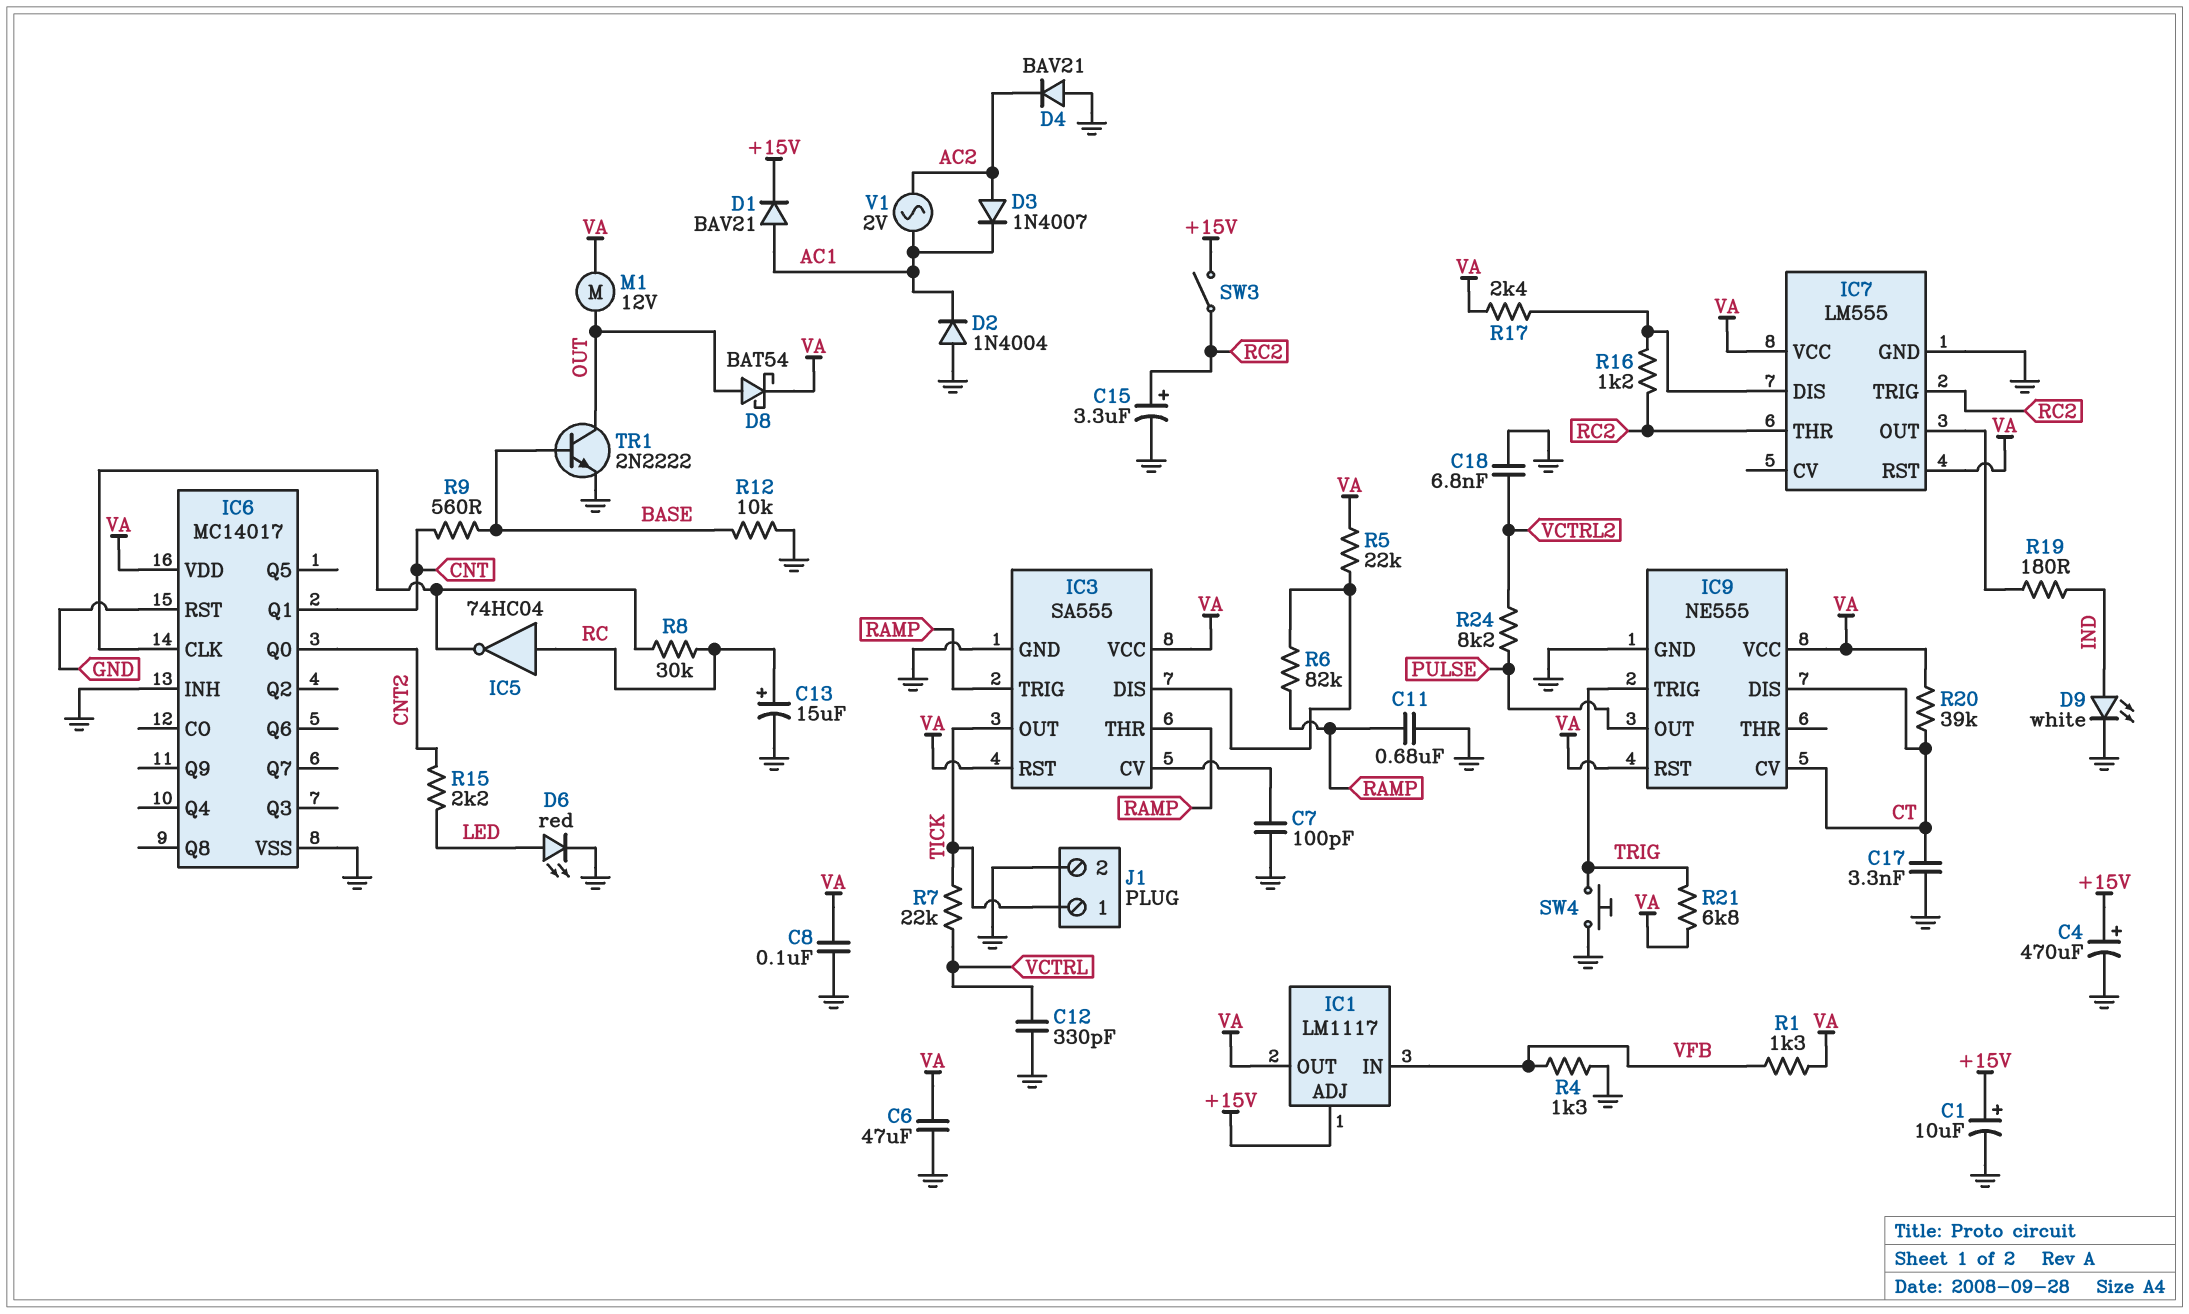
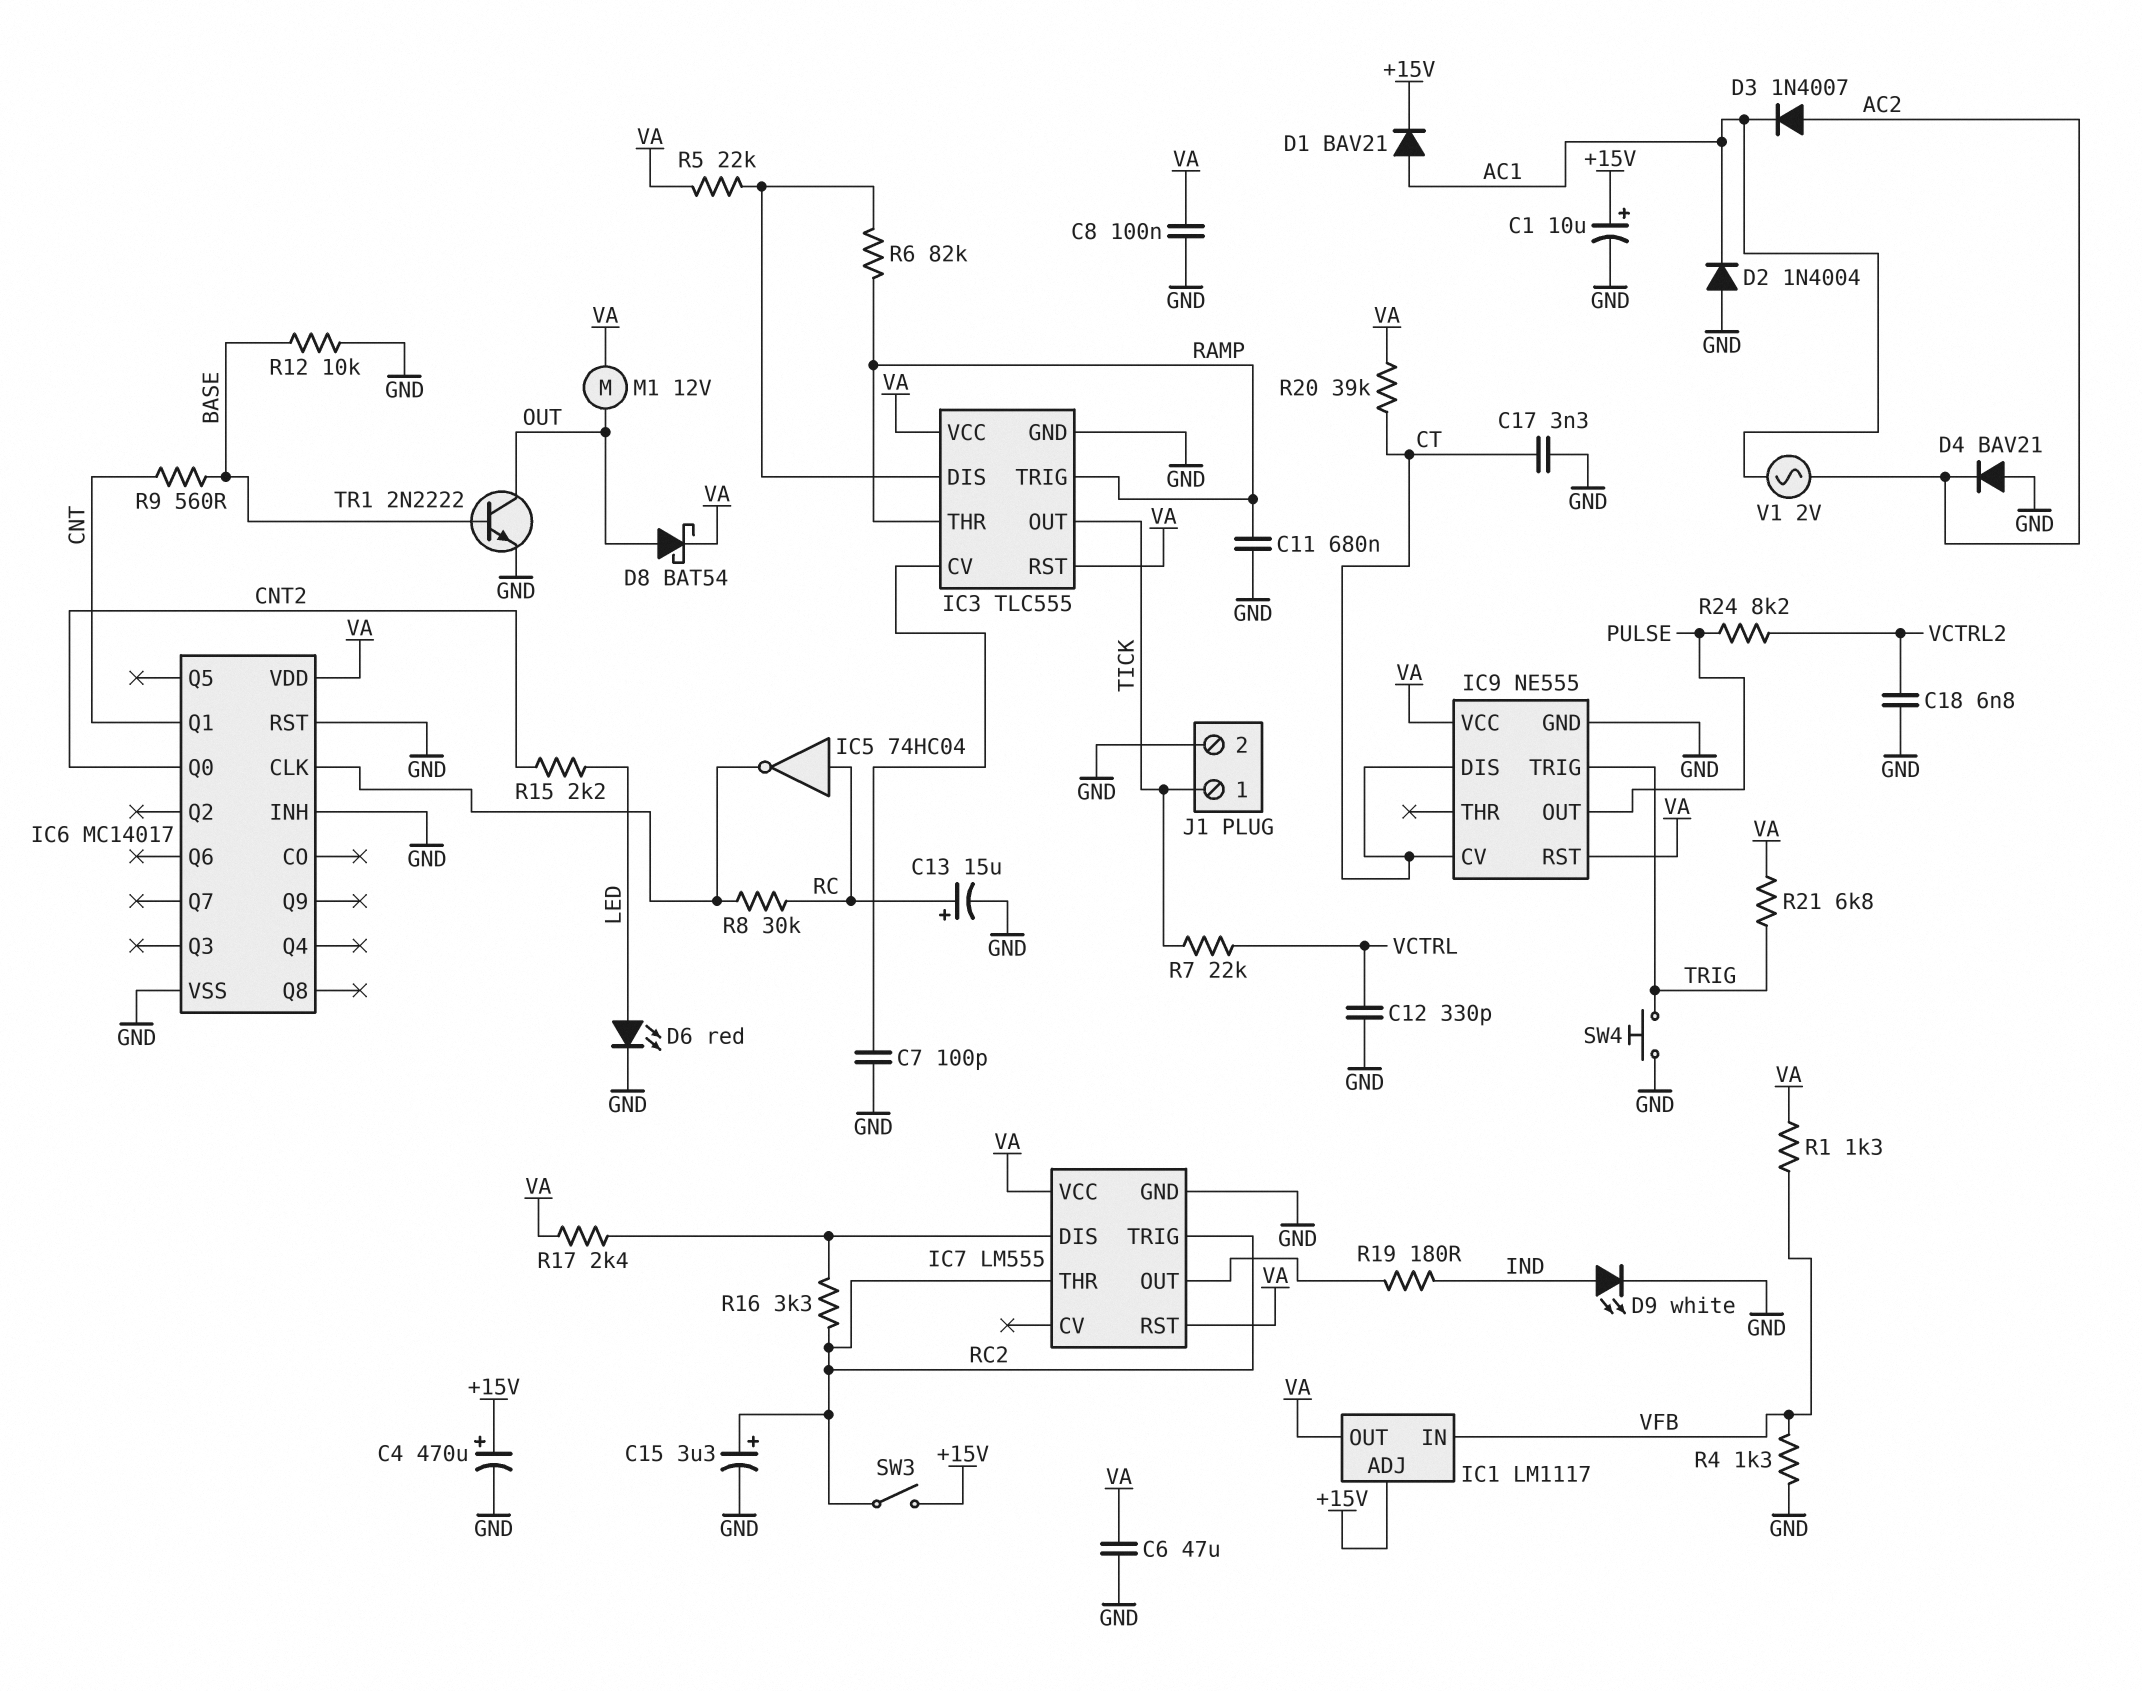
IC3: SA555 -> TLC555
R16: 1.2k (IC7/DIS, RC2) -> 3.3k (IC7/DIS, RC2)

